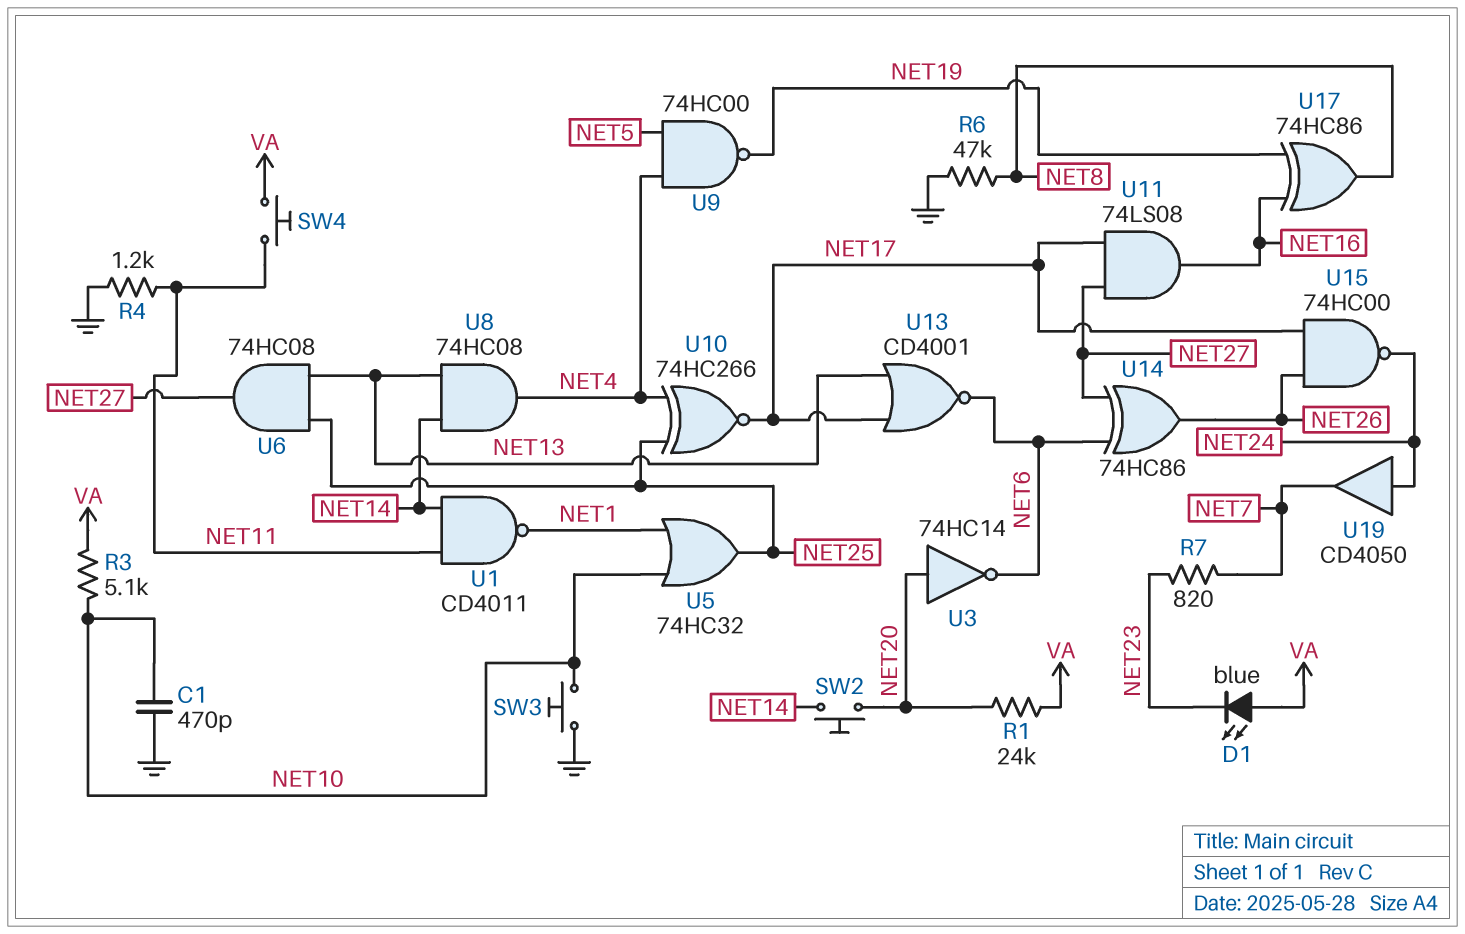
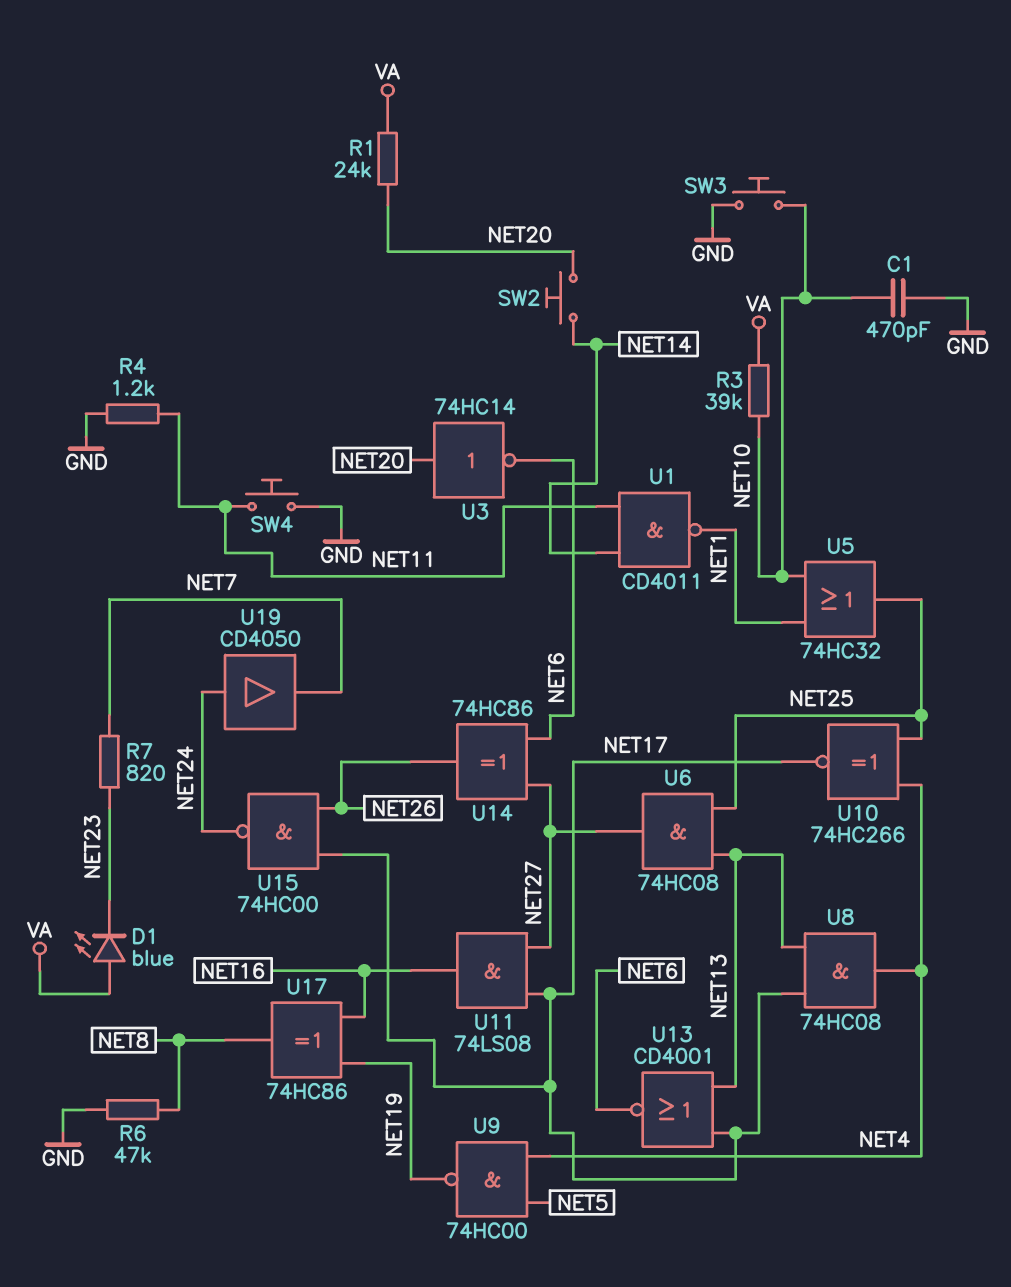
R3: 5.1k (NET10, VA) -> 39k (NET10, VA)
SW4: button (NET11, VA) -> button (GND, NET11)
U8: AND 74HC08 (in NET13, in NET14, out NET4) -> AND 74HC08 (in NET13, in NET17, out NET4)

